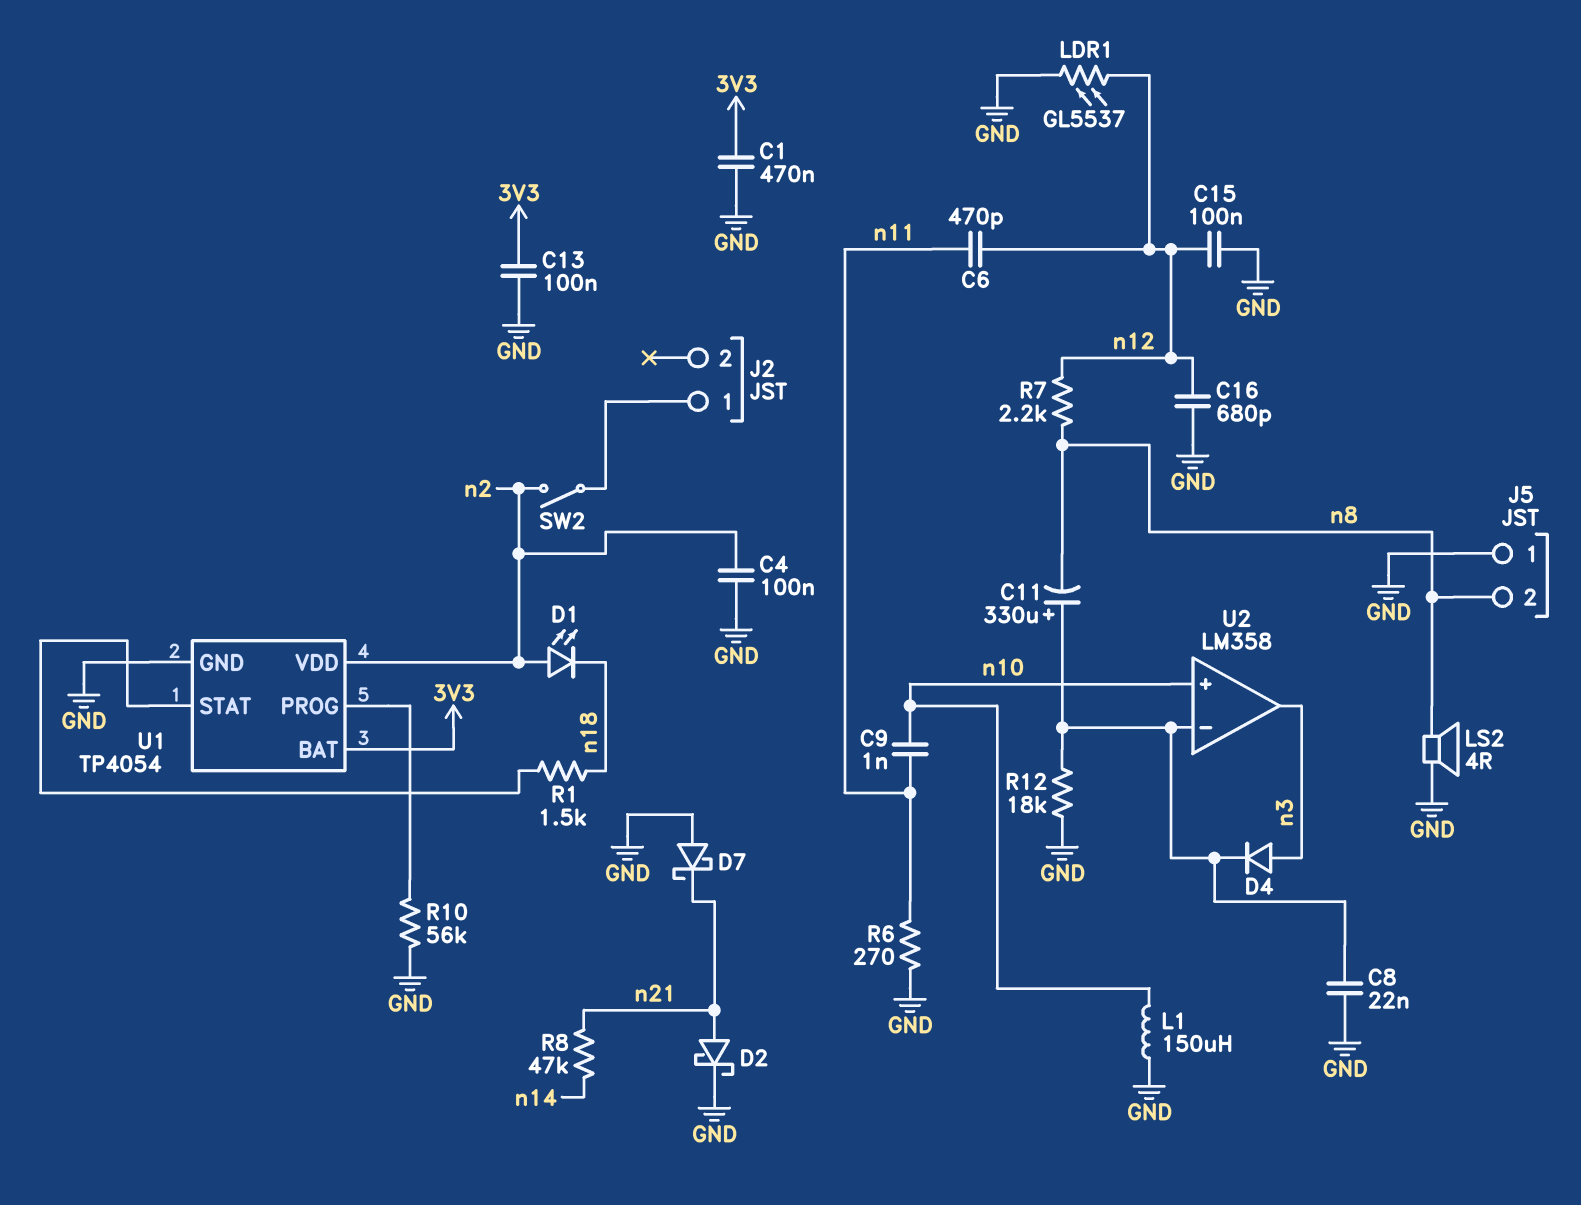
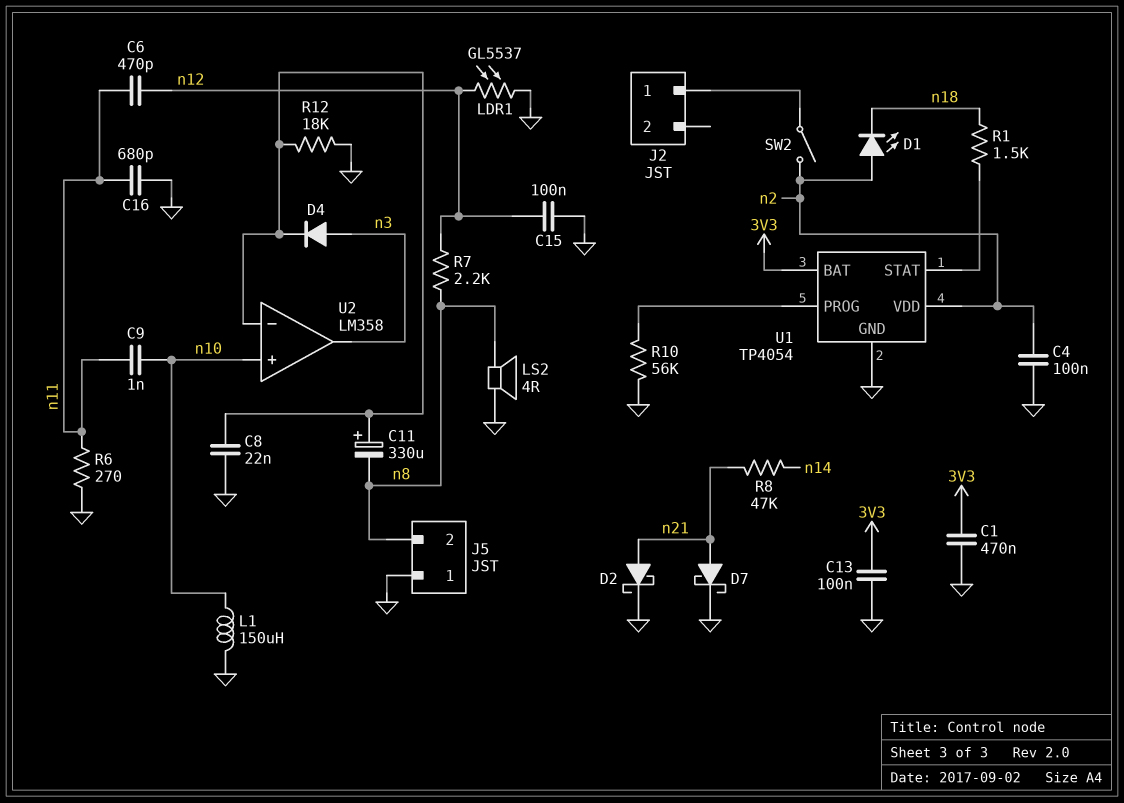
C16: 680pF (GND, n12) -> 680pF (GND, n11)
D7: schottky (A GND, K n21) -> schottky (A n21, K GND)

